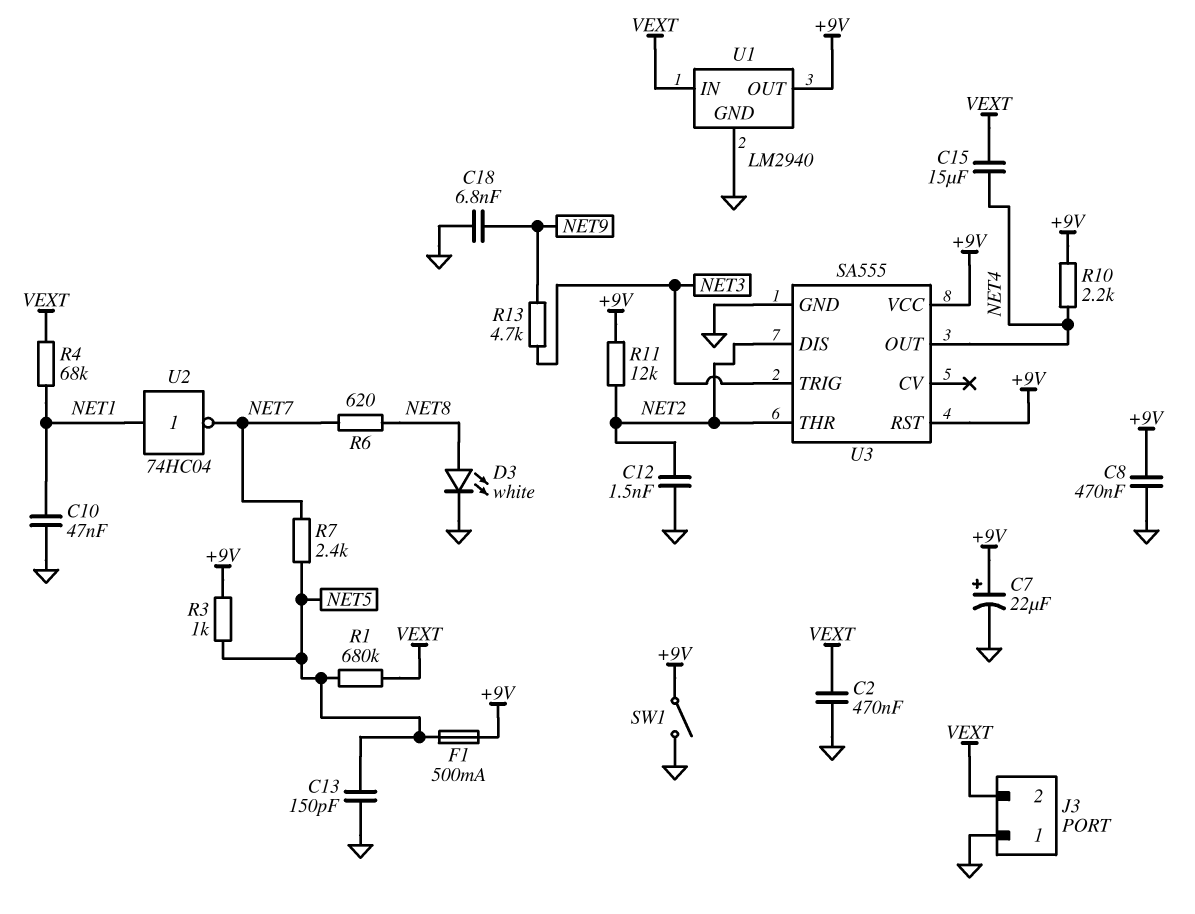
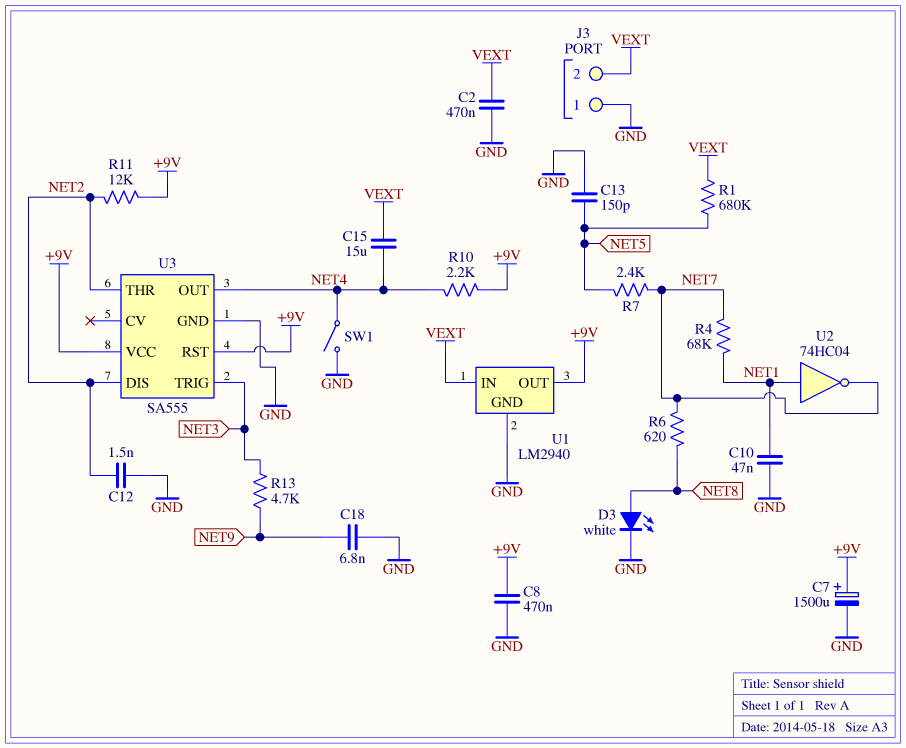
C7: 22uF (plus +9V, minus GND) -> 1500uF (plus +9V, minus GND)
F1: 500mA (+9V, NET5) -> none
R3: 1k (+9V, NET5) -> none
R4: 68k (NET1, VEXT) -> 68k (NET1, NET7)
SW1: switch (+9V, GND) -> switch (GND, NET4)

